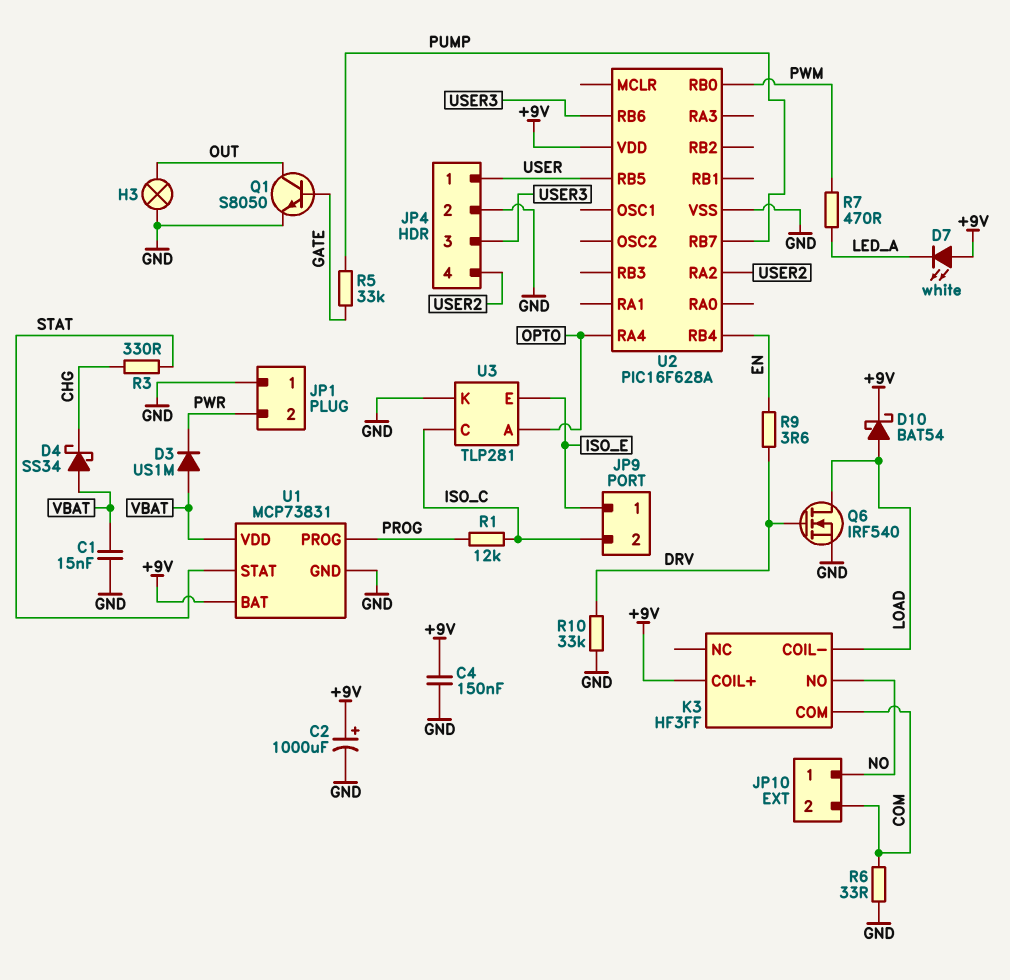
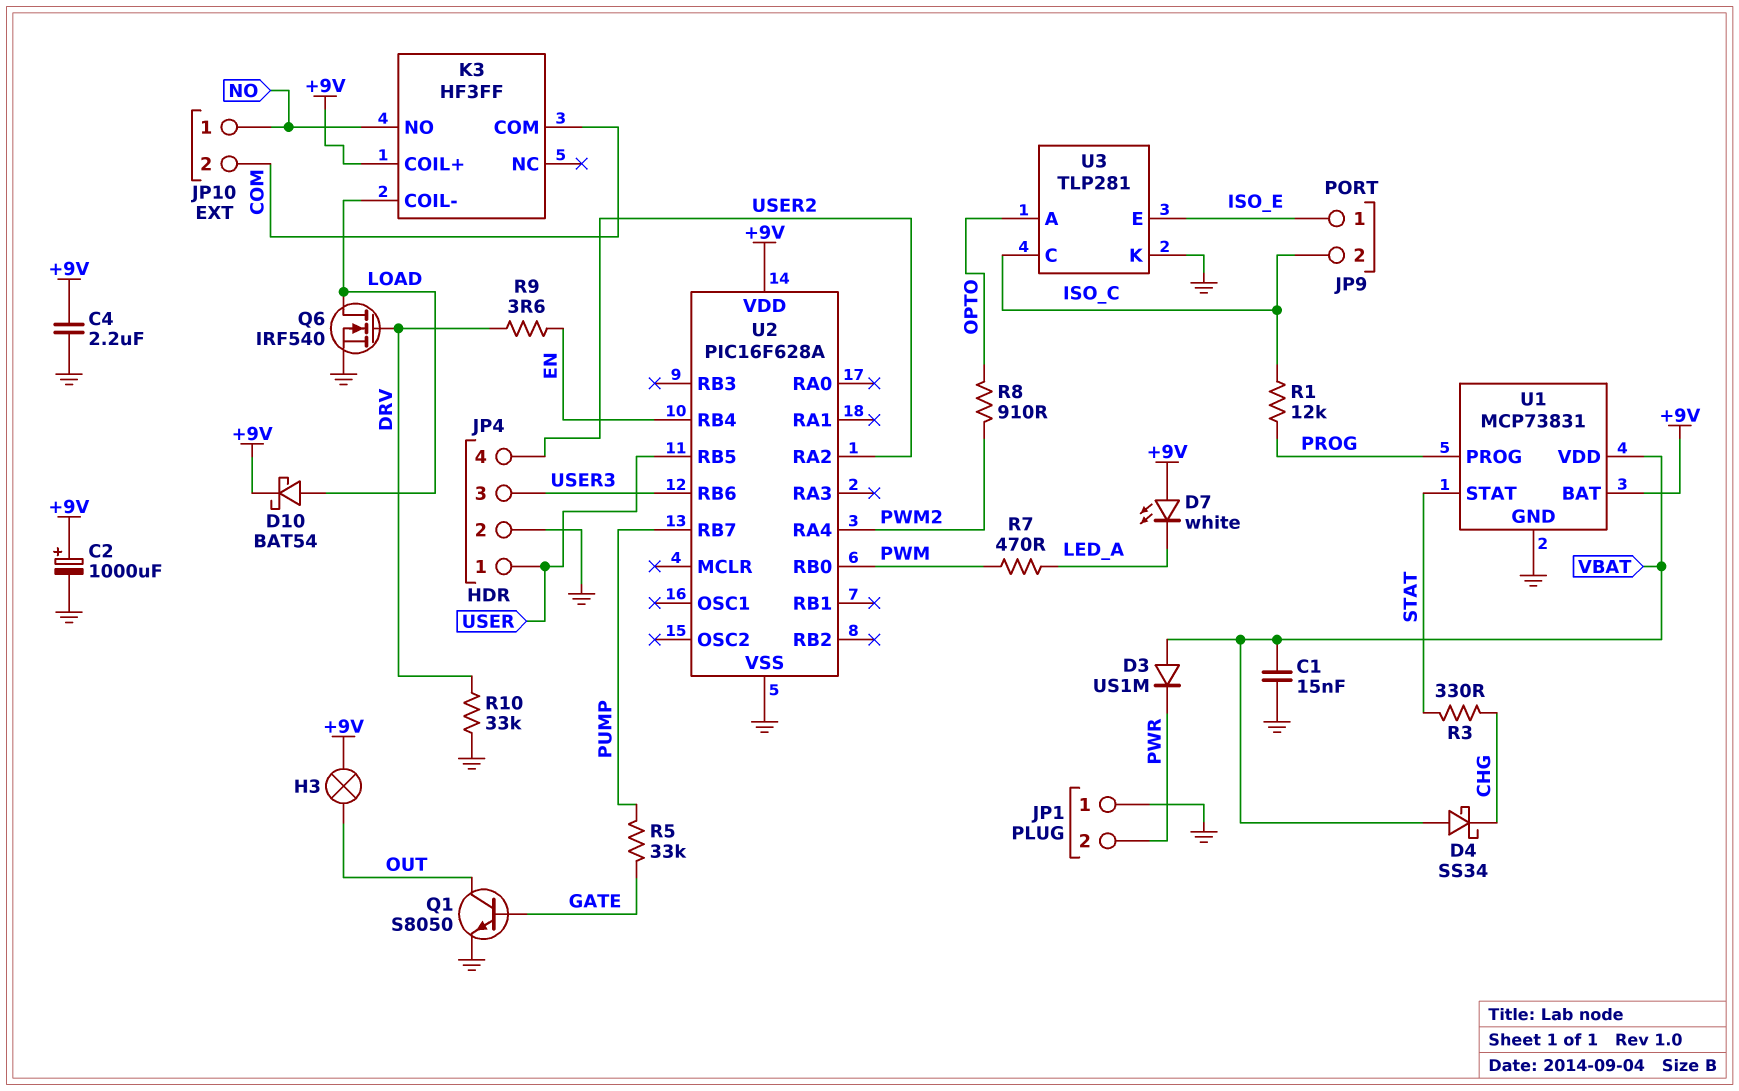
C4: 150nF (+9V, GND) -> 2.2uF (+9V, GND)
H3: lamp (GND, OUT) -> lamp (+9V, OUT)
R6: 33 (COM, GND) -> none
R8: none -> 910 (OPTO, PWM2)
U2 pin RA4: OPTO -> PWM2

